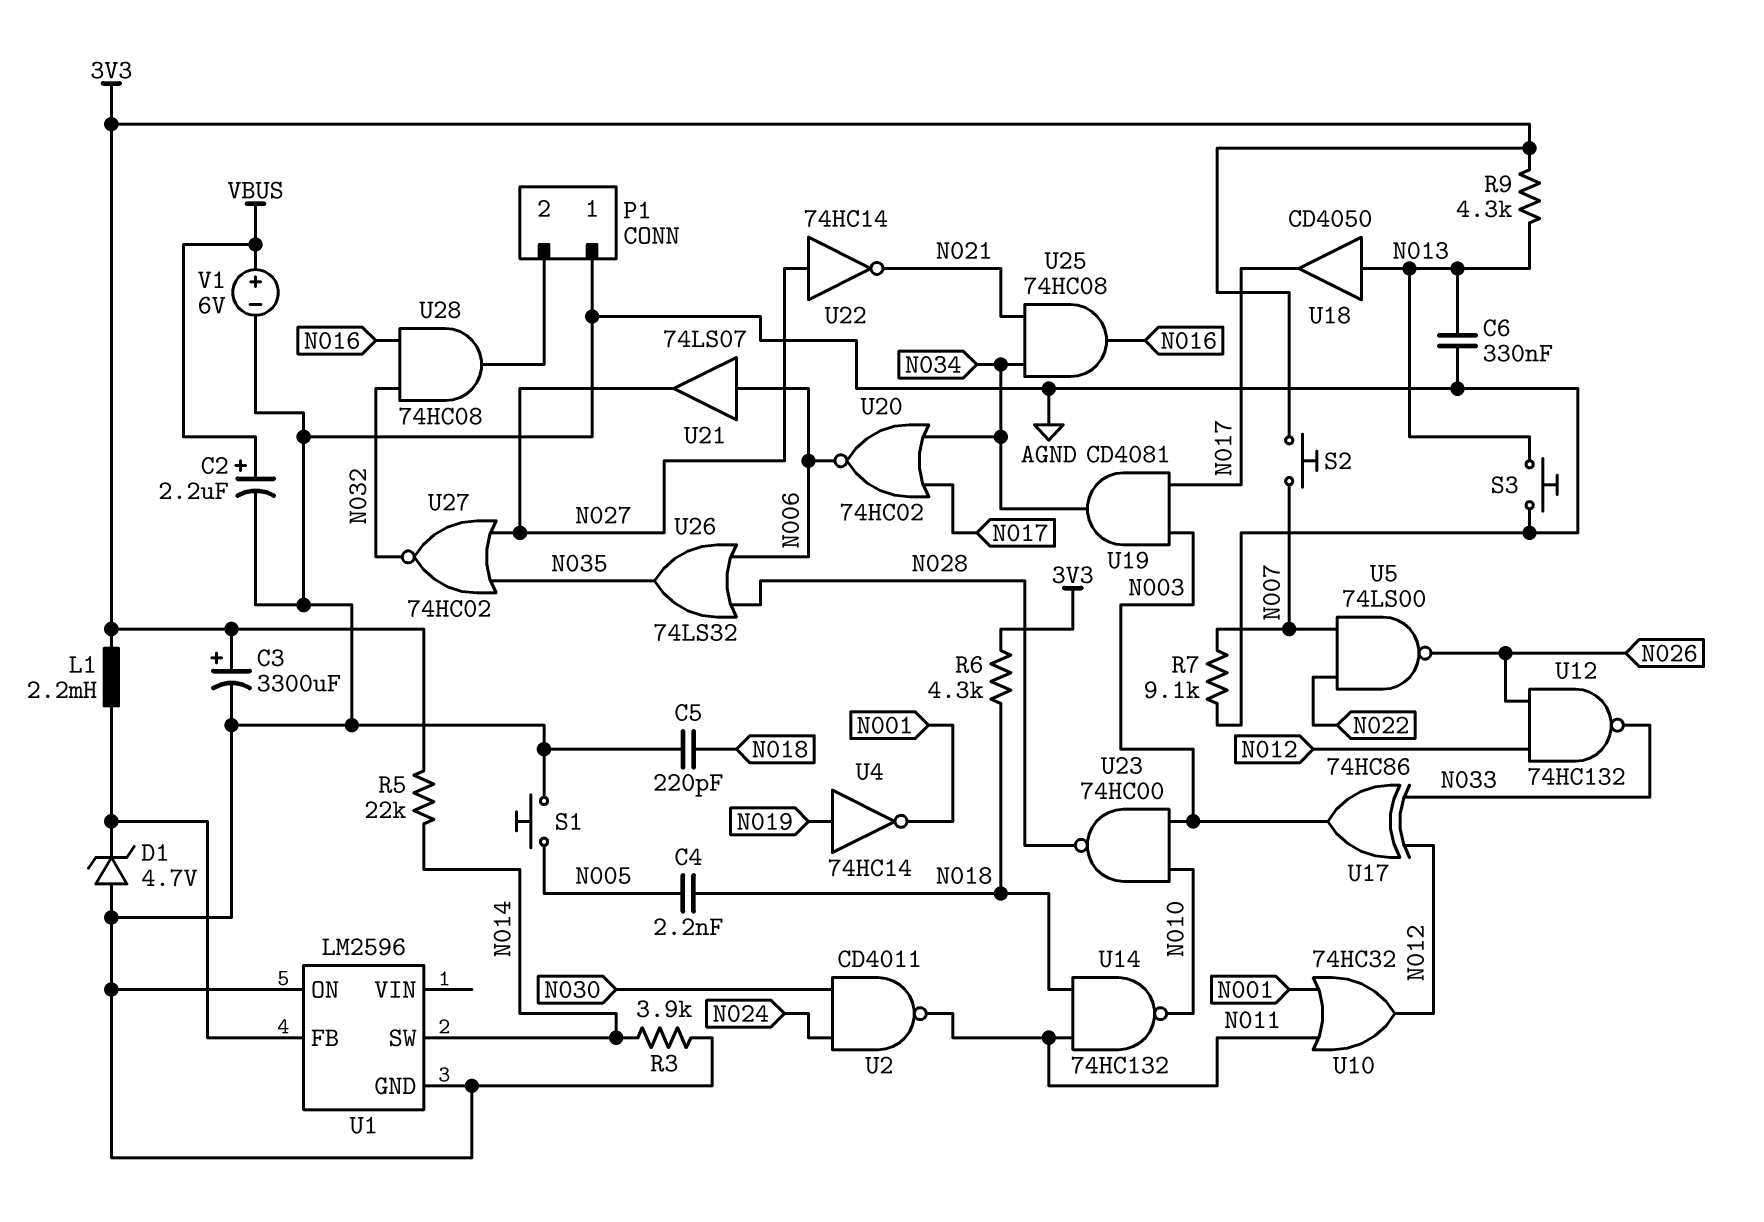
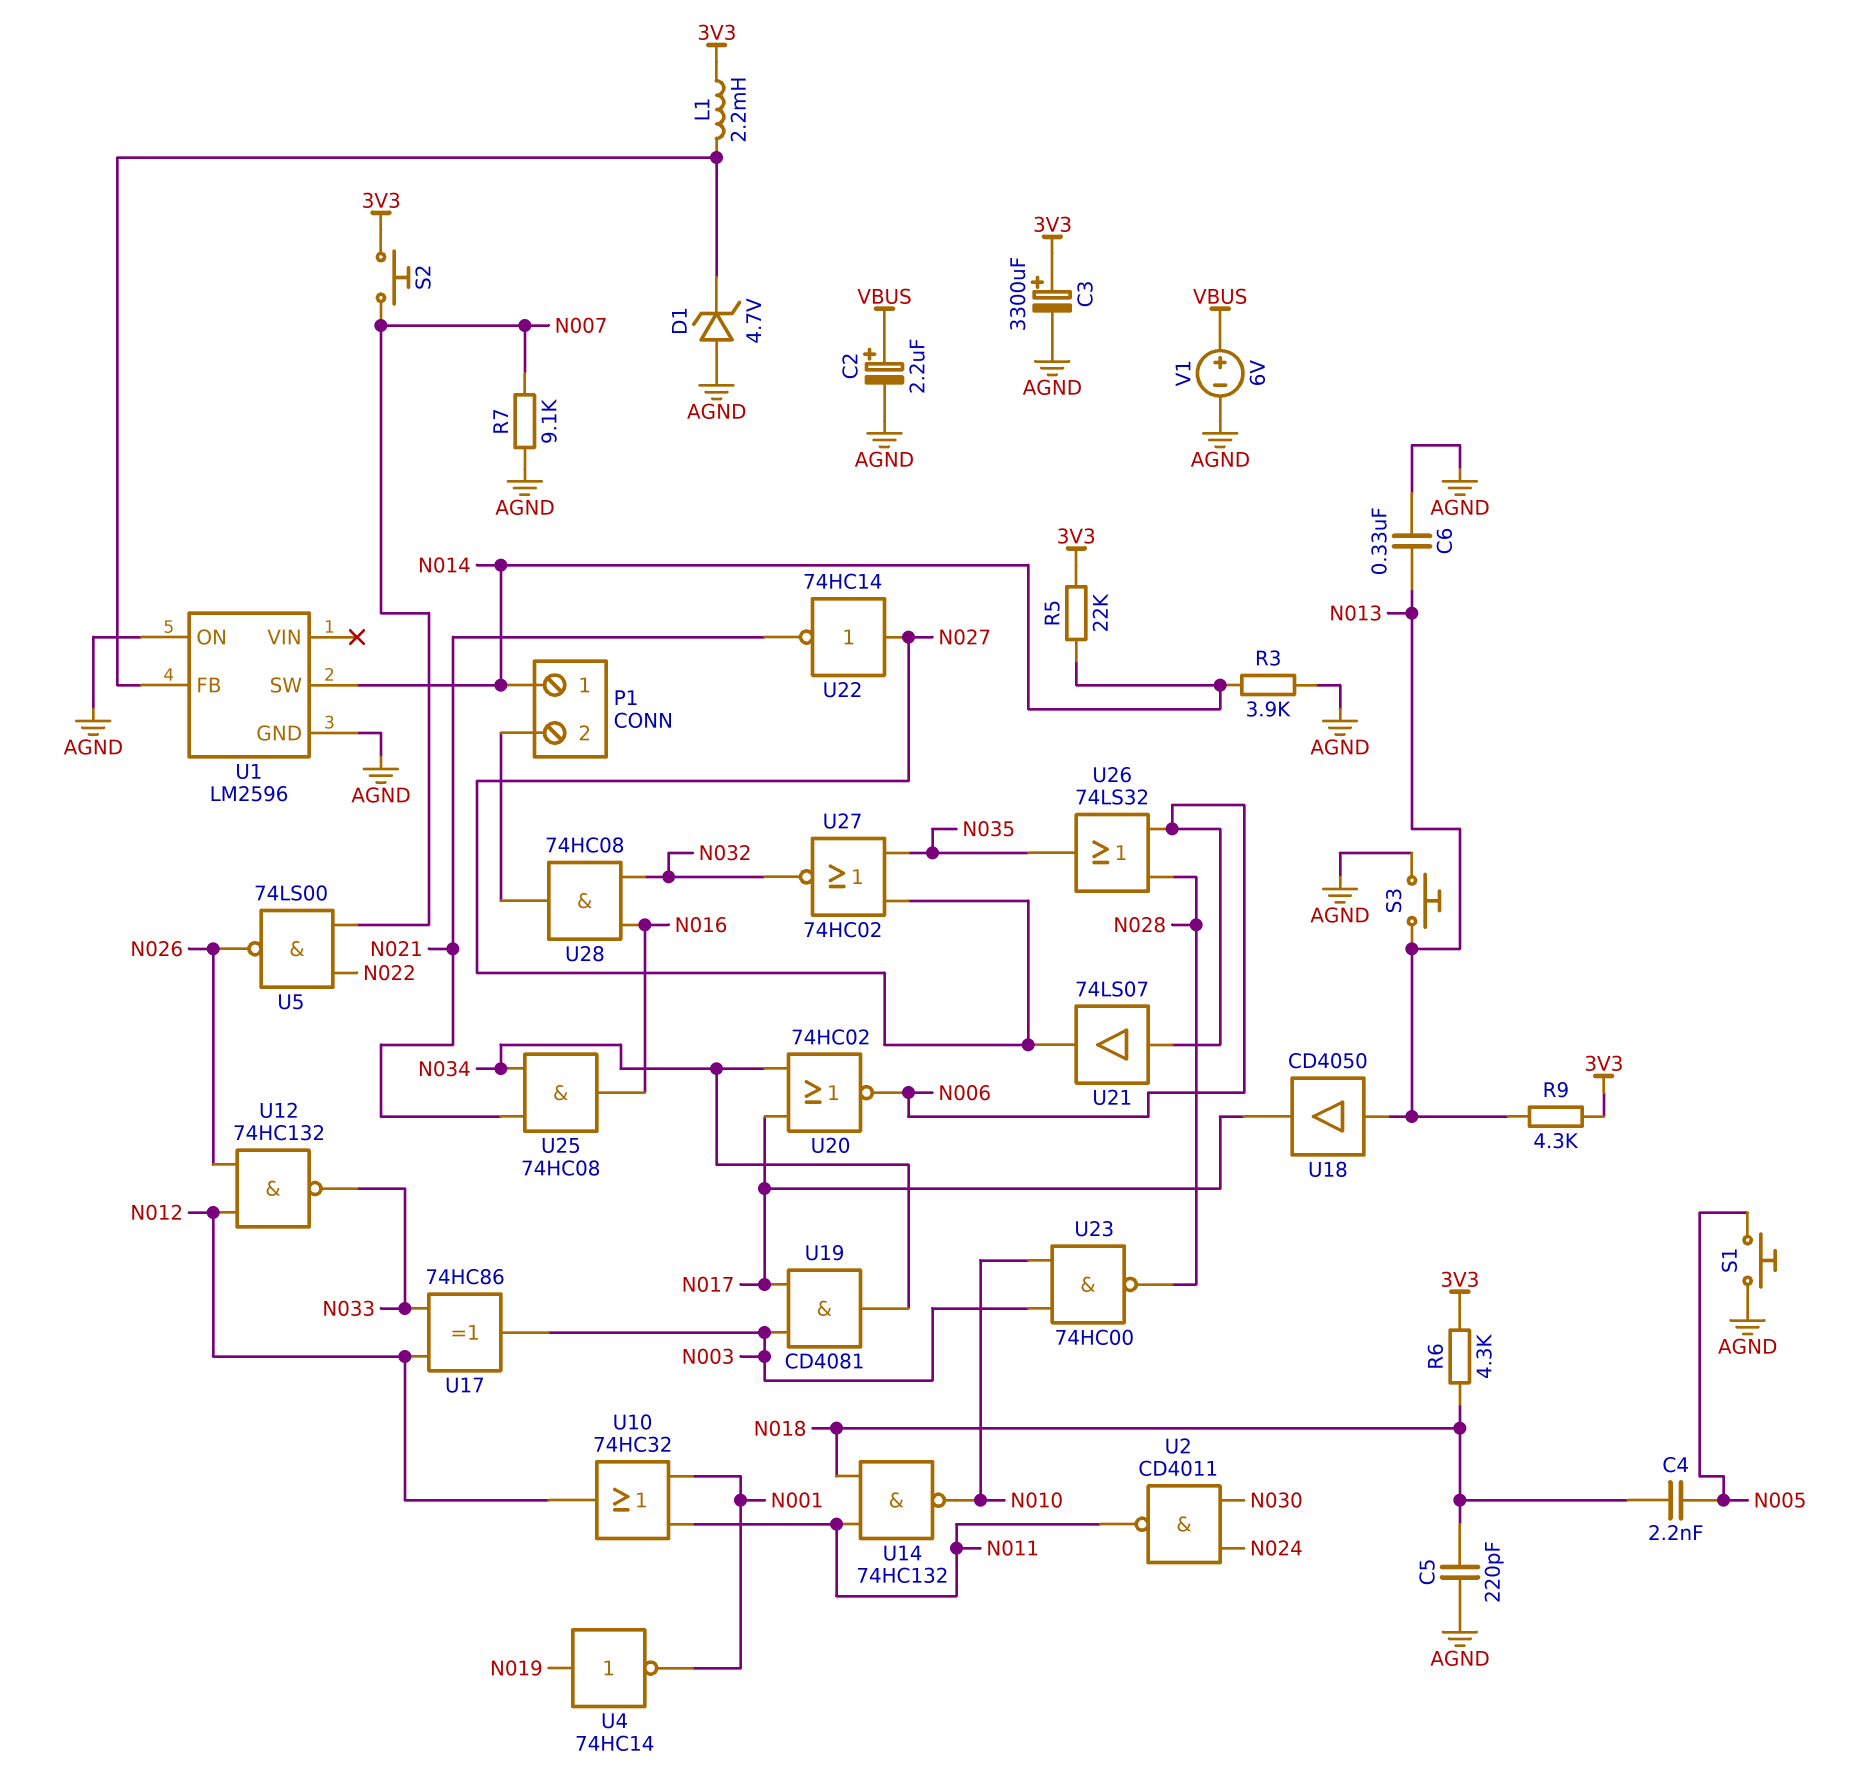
P1 pin 1: AGND -> N014

